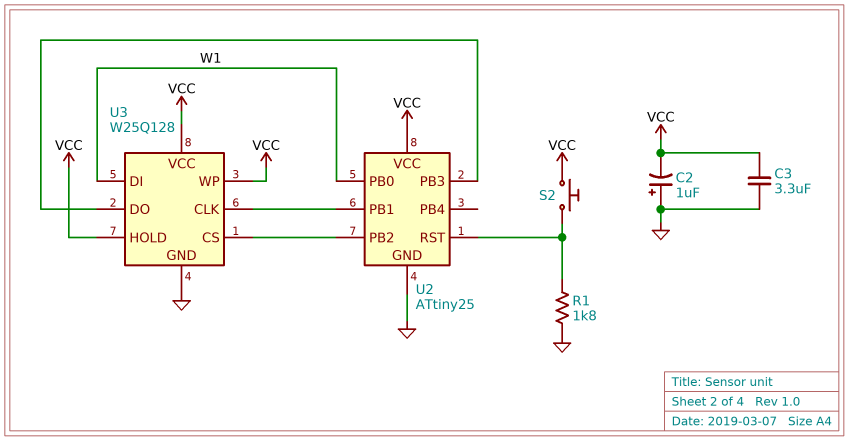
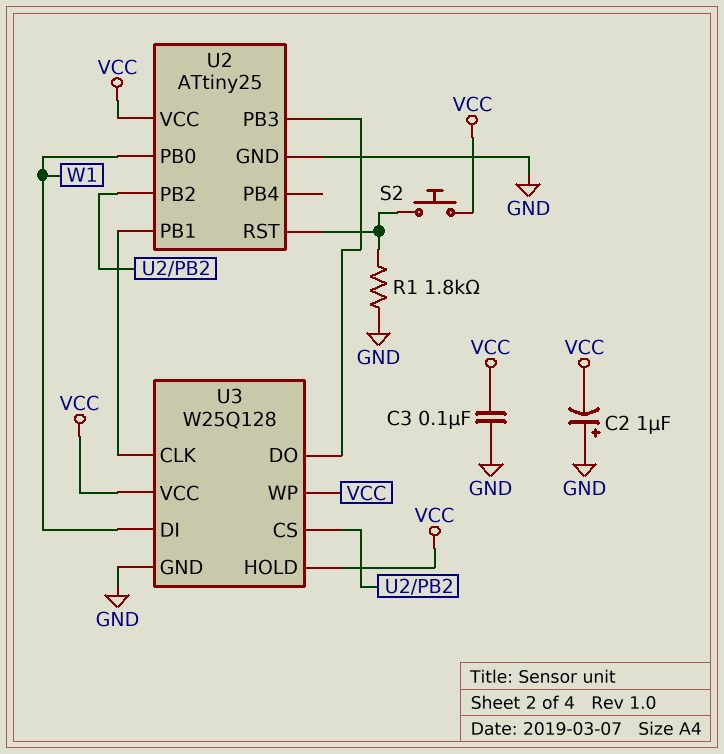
C3: 3.3uF (GND, VCC) -> 100nF (GND, VCC)

